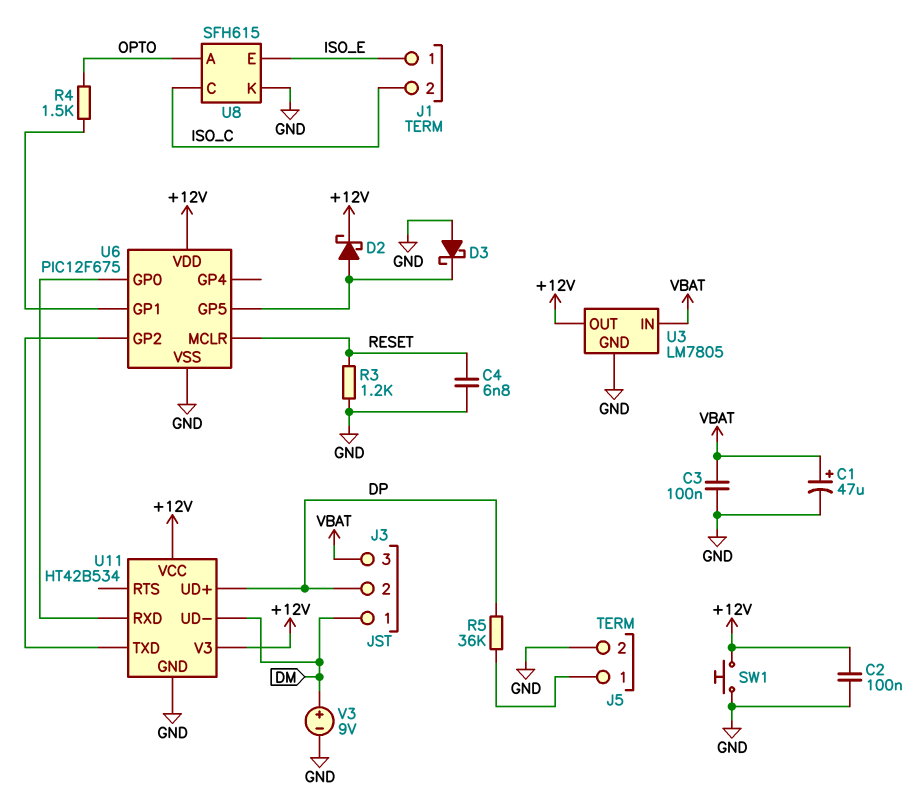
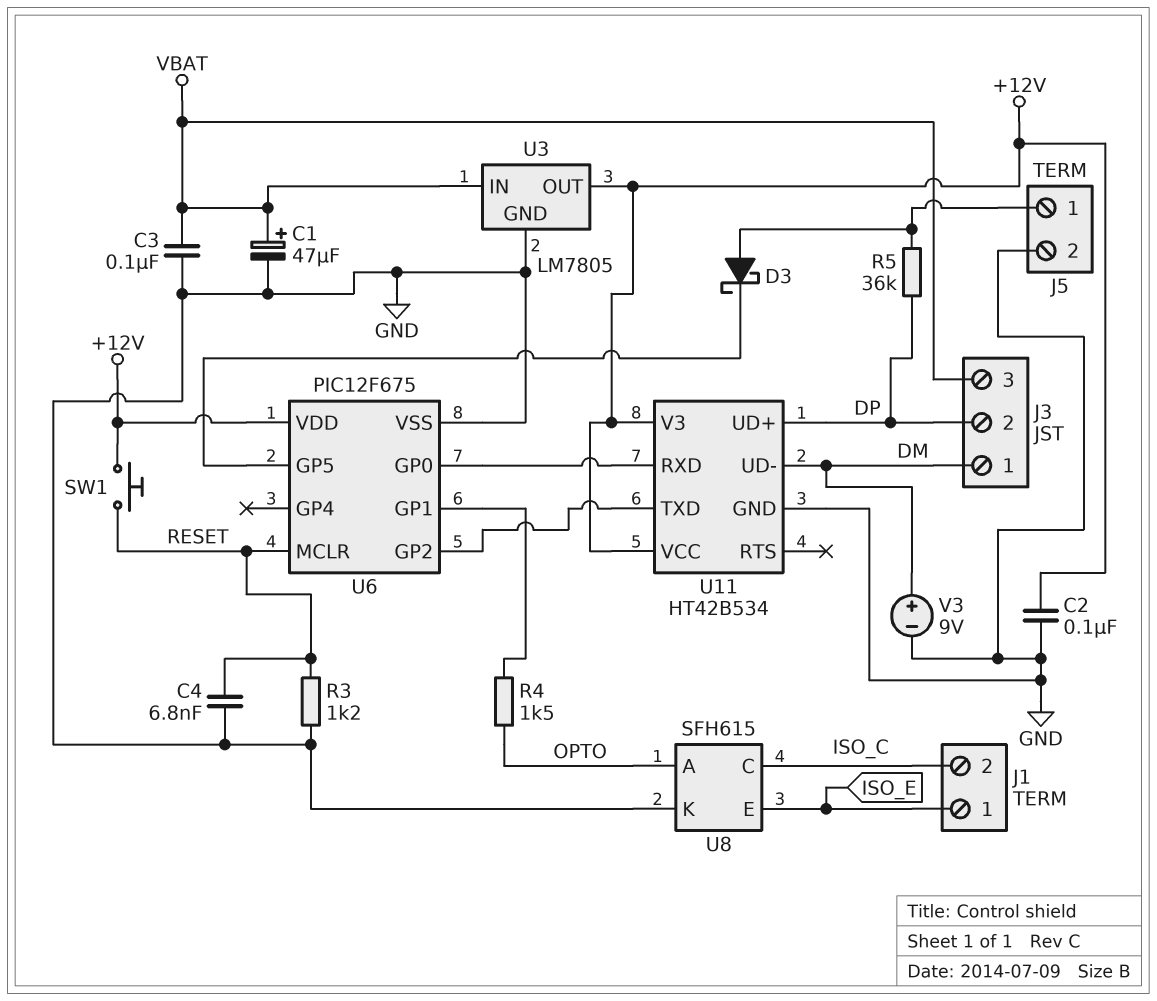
D2: schottky (A U6/GP5, K +12V) -> none
D3: schottky (A GND, K U6/GP5) -> schottky (A J5/1, K U6/GP5)
SW1: button (+12V, GND) -> button (+12V, RESET)

